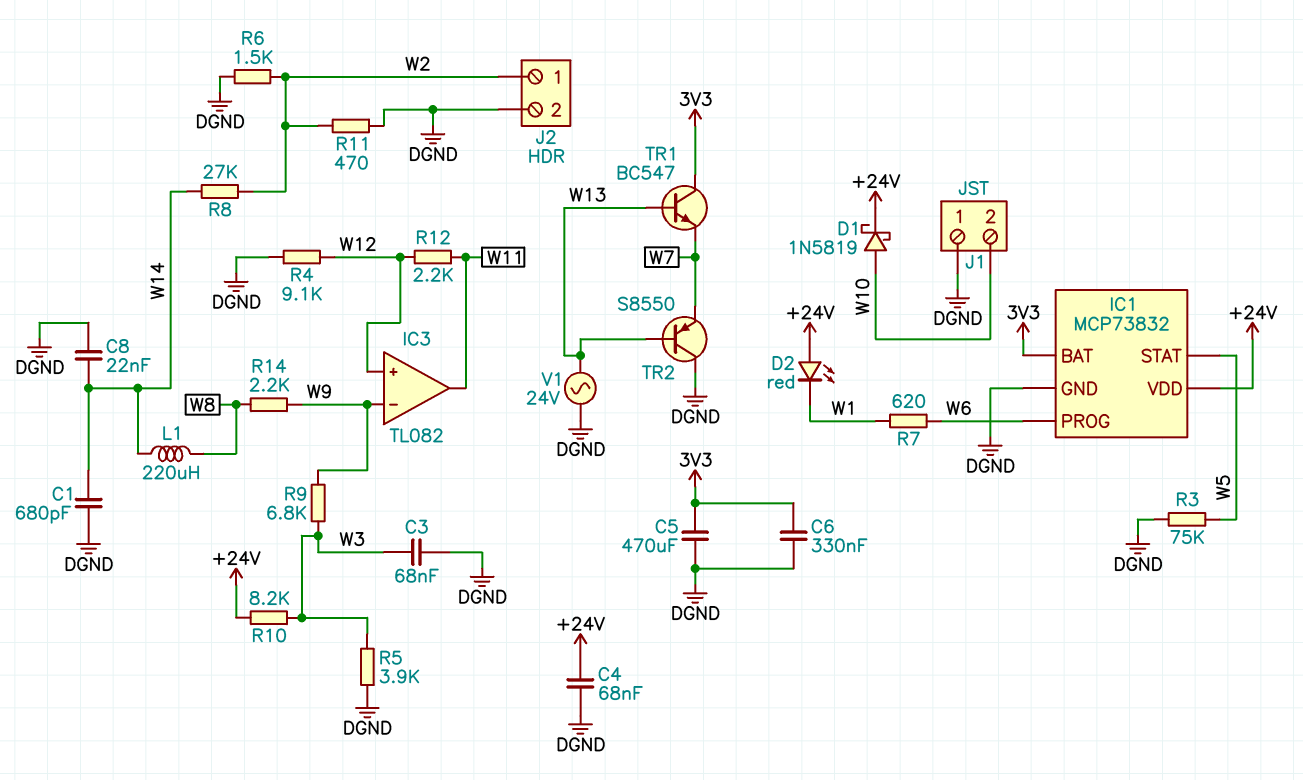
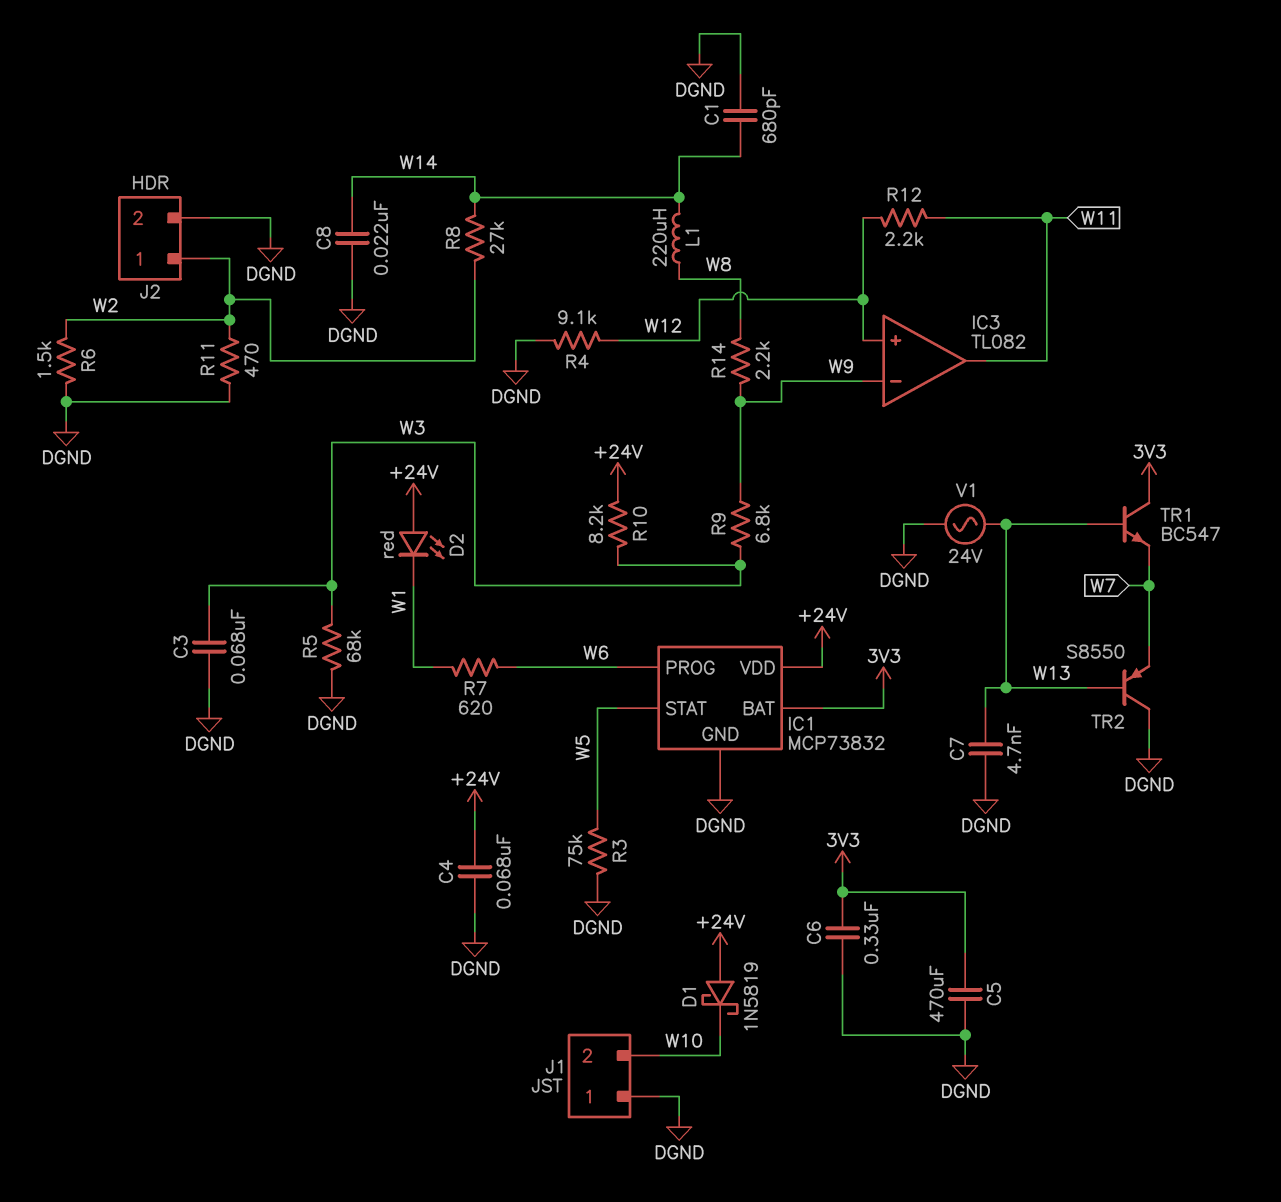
C7: none -> 4.7nF (DGND, W13)
D1: schottky 1N5819 (A W10, K +24V) -> schottky 1N5819 (A +24V, K W10)
R5: 3.9k (DGND, W3) -> 68k (DGND, W3)

